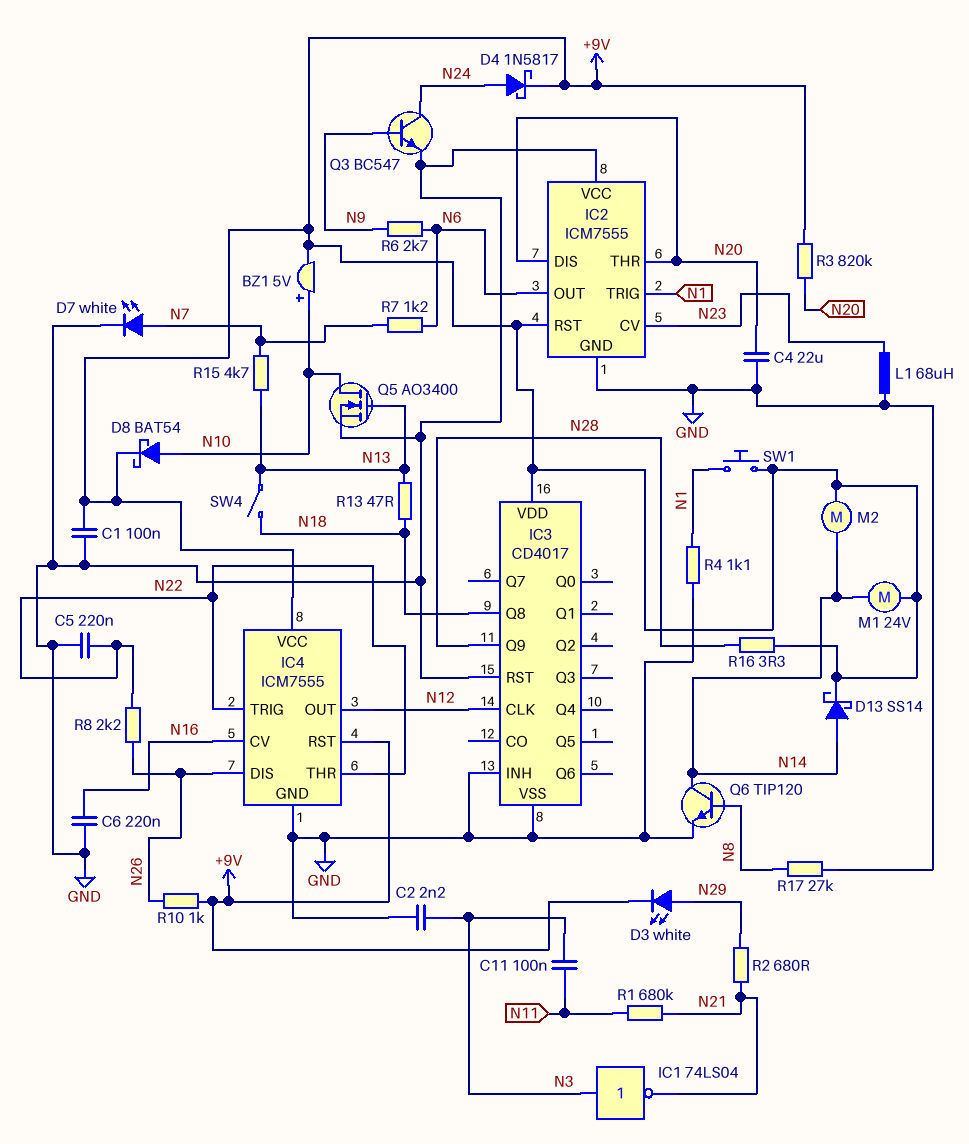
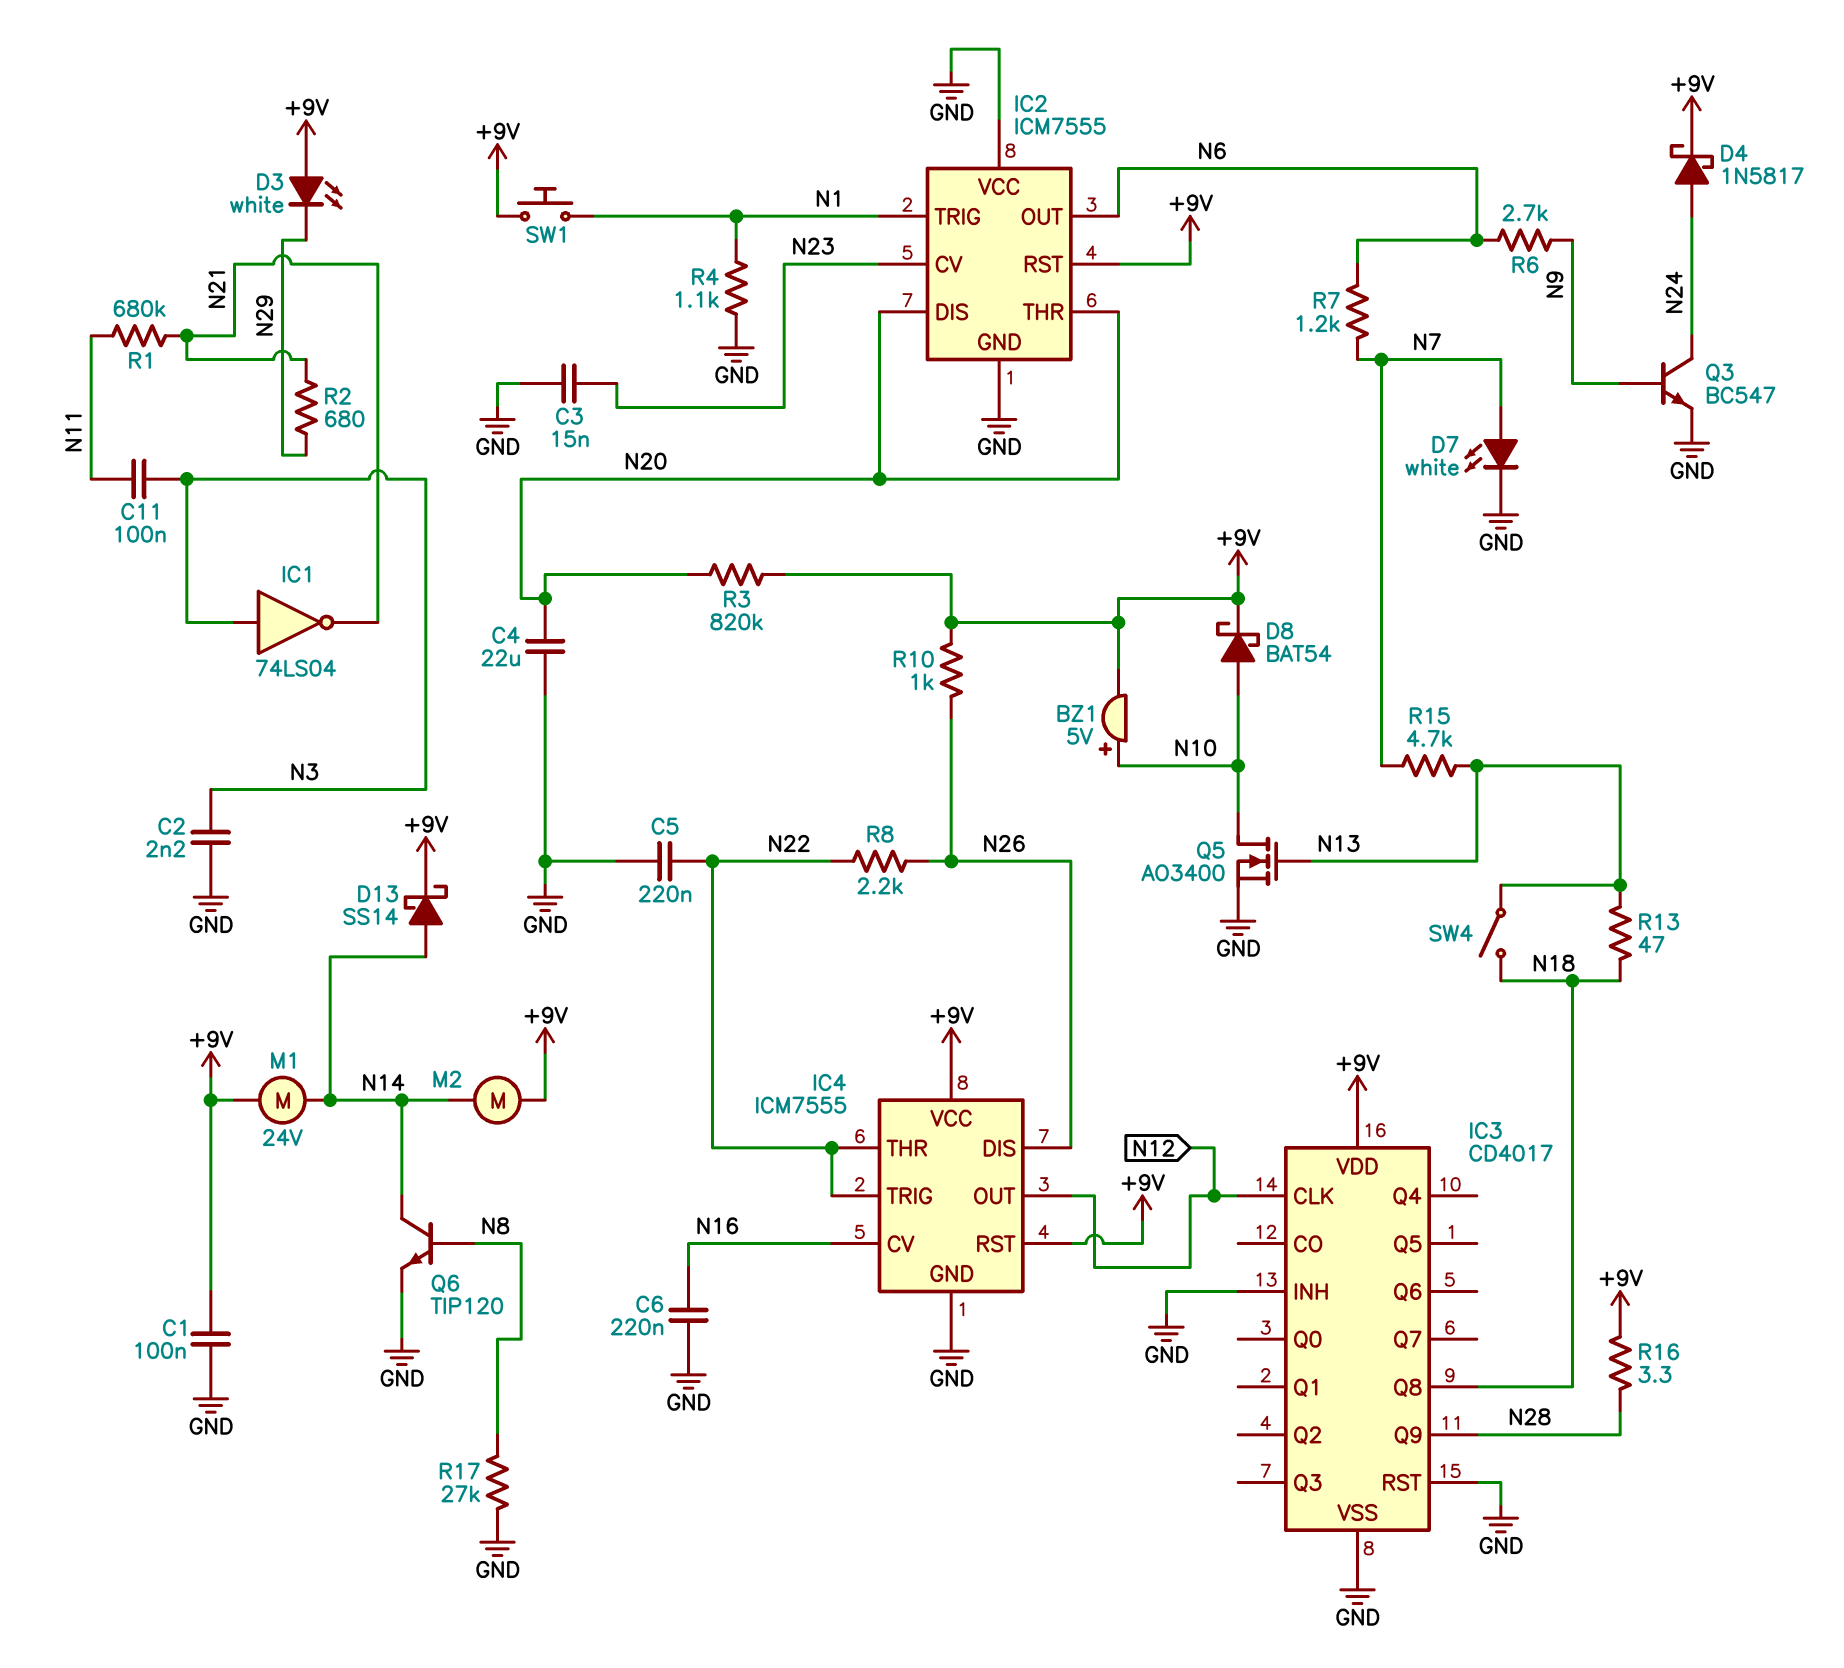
C3: none -> 15nF (GND, N23)
D3: LED white (A N29, K +9V) -> LED white (A +9V, K N29)
L1: 68uH (GND, N23) -> none

